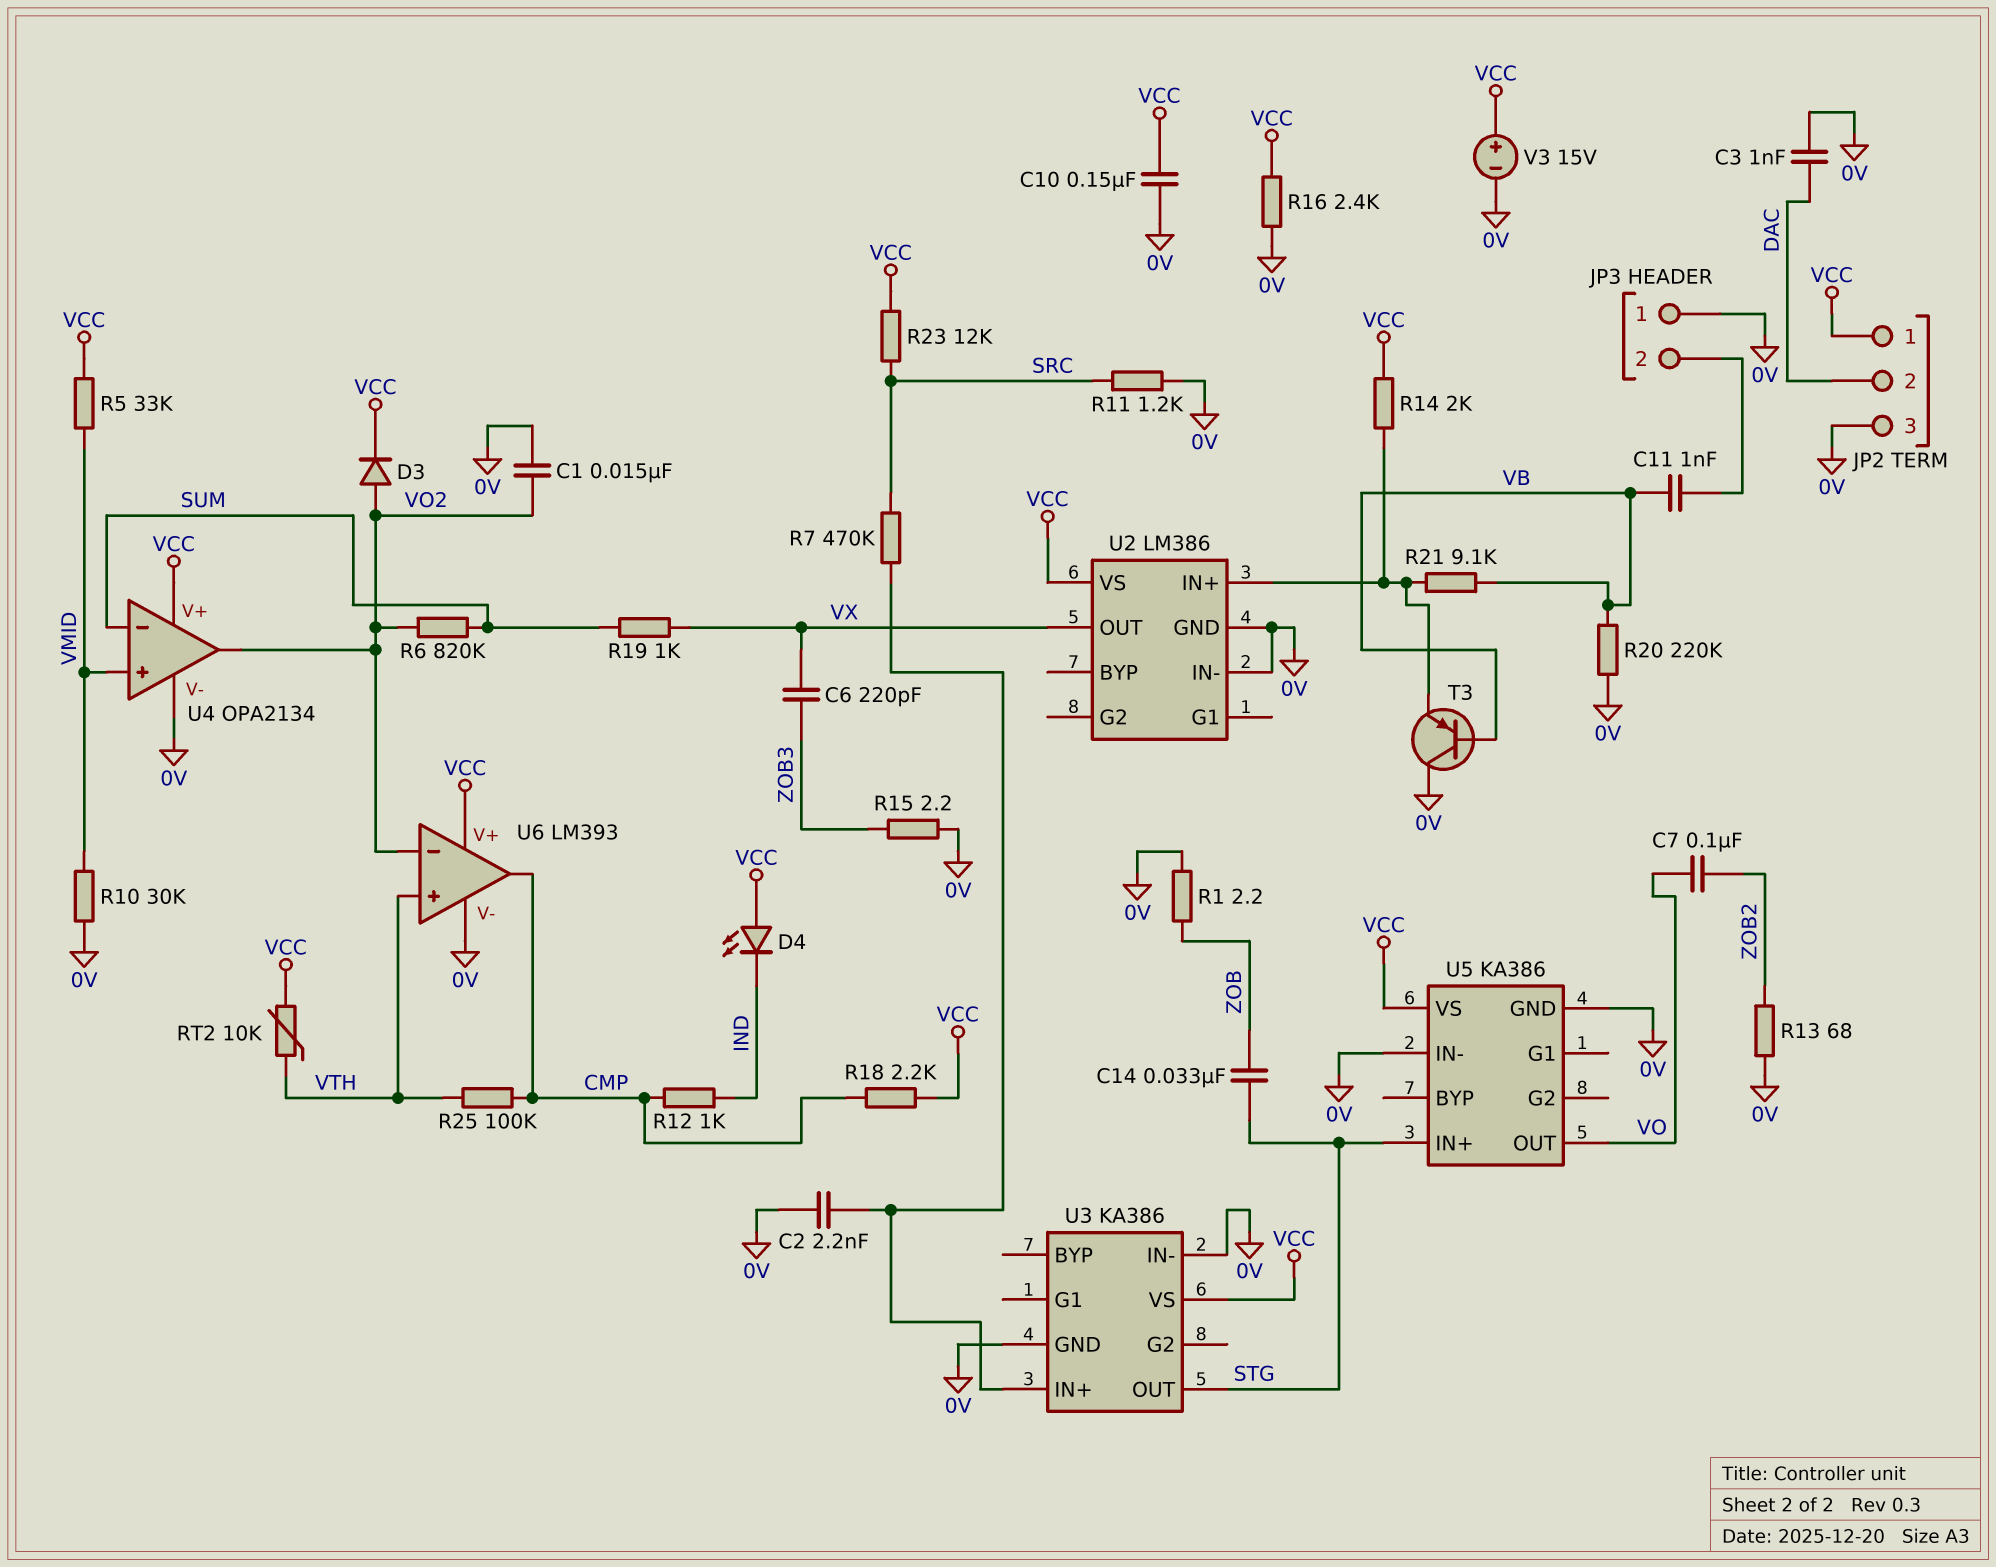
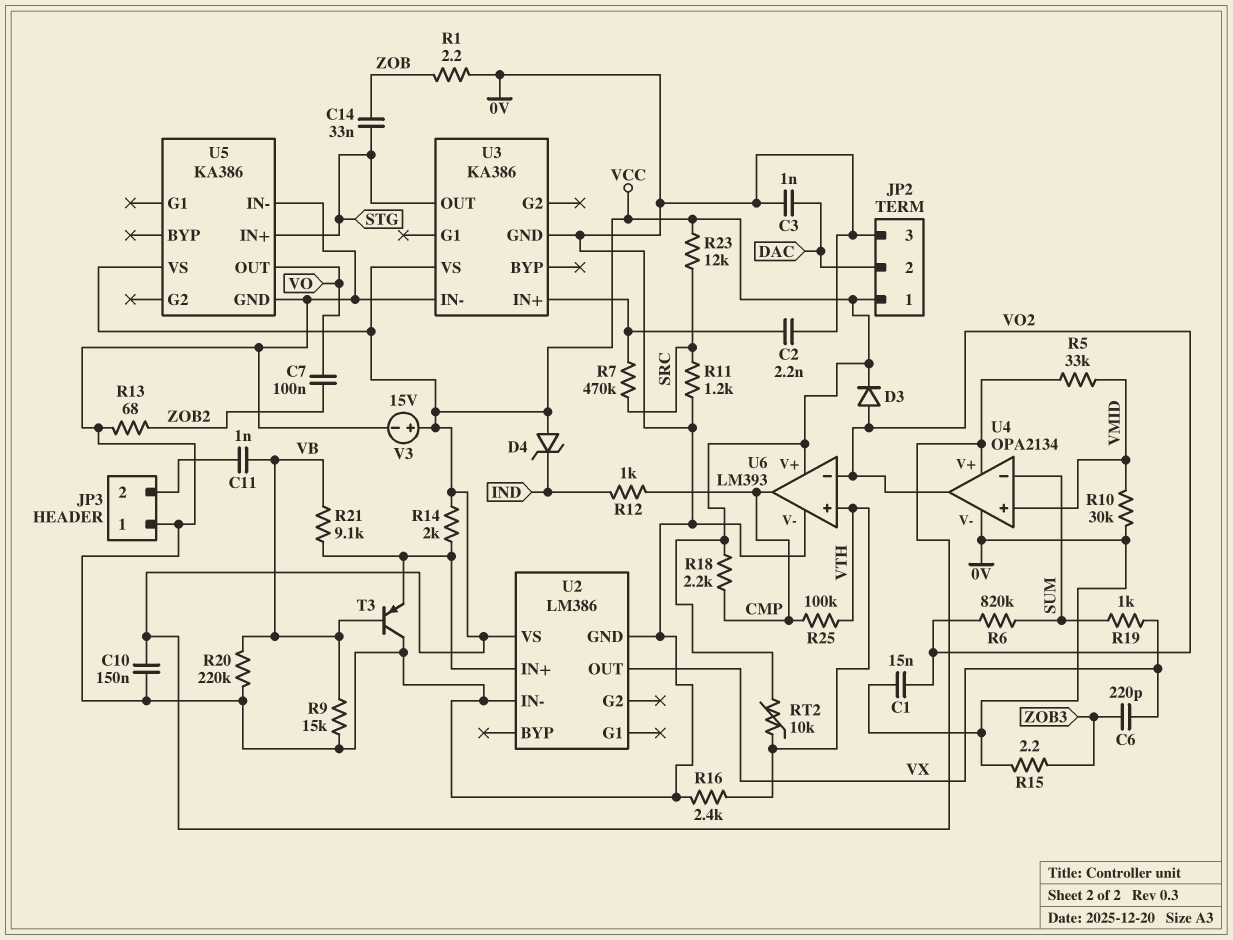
D4: LED (A VCC, K IND) -> zener (A VCC, K IND)
R9: none -> 15k (0V, VB)
R16: 2.4k (0V, VCC) -> 2.4k (0V, VTH)

